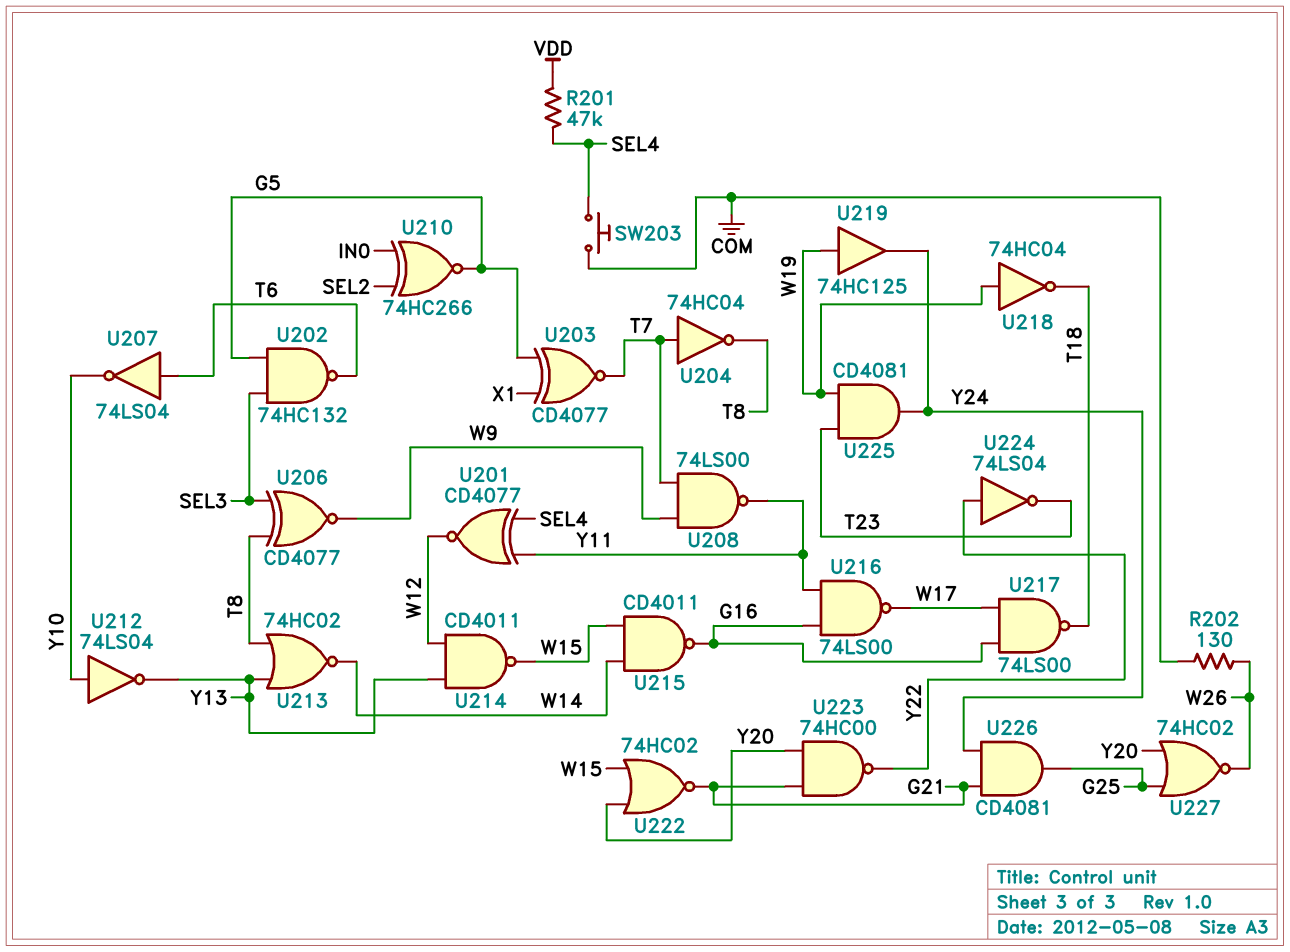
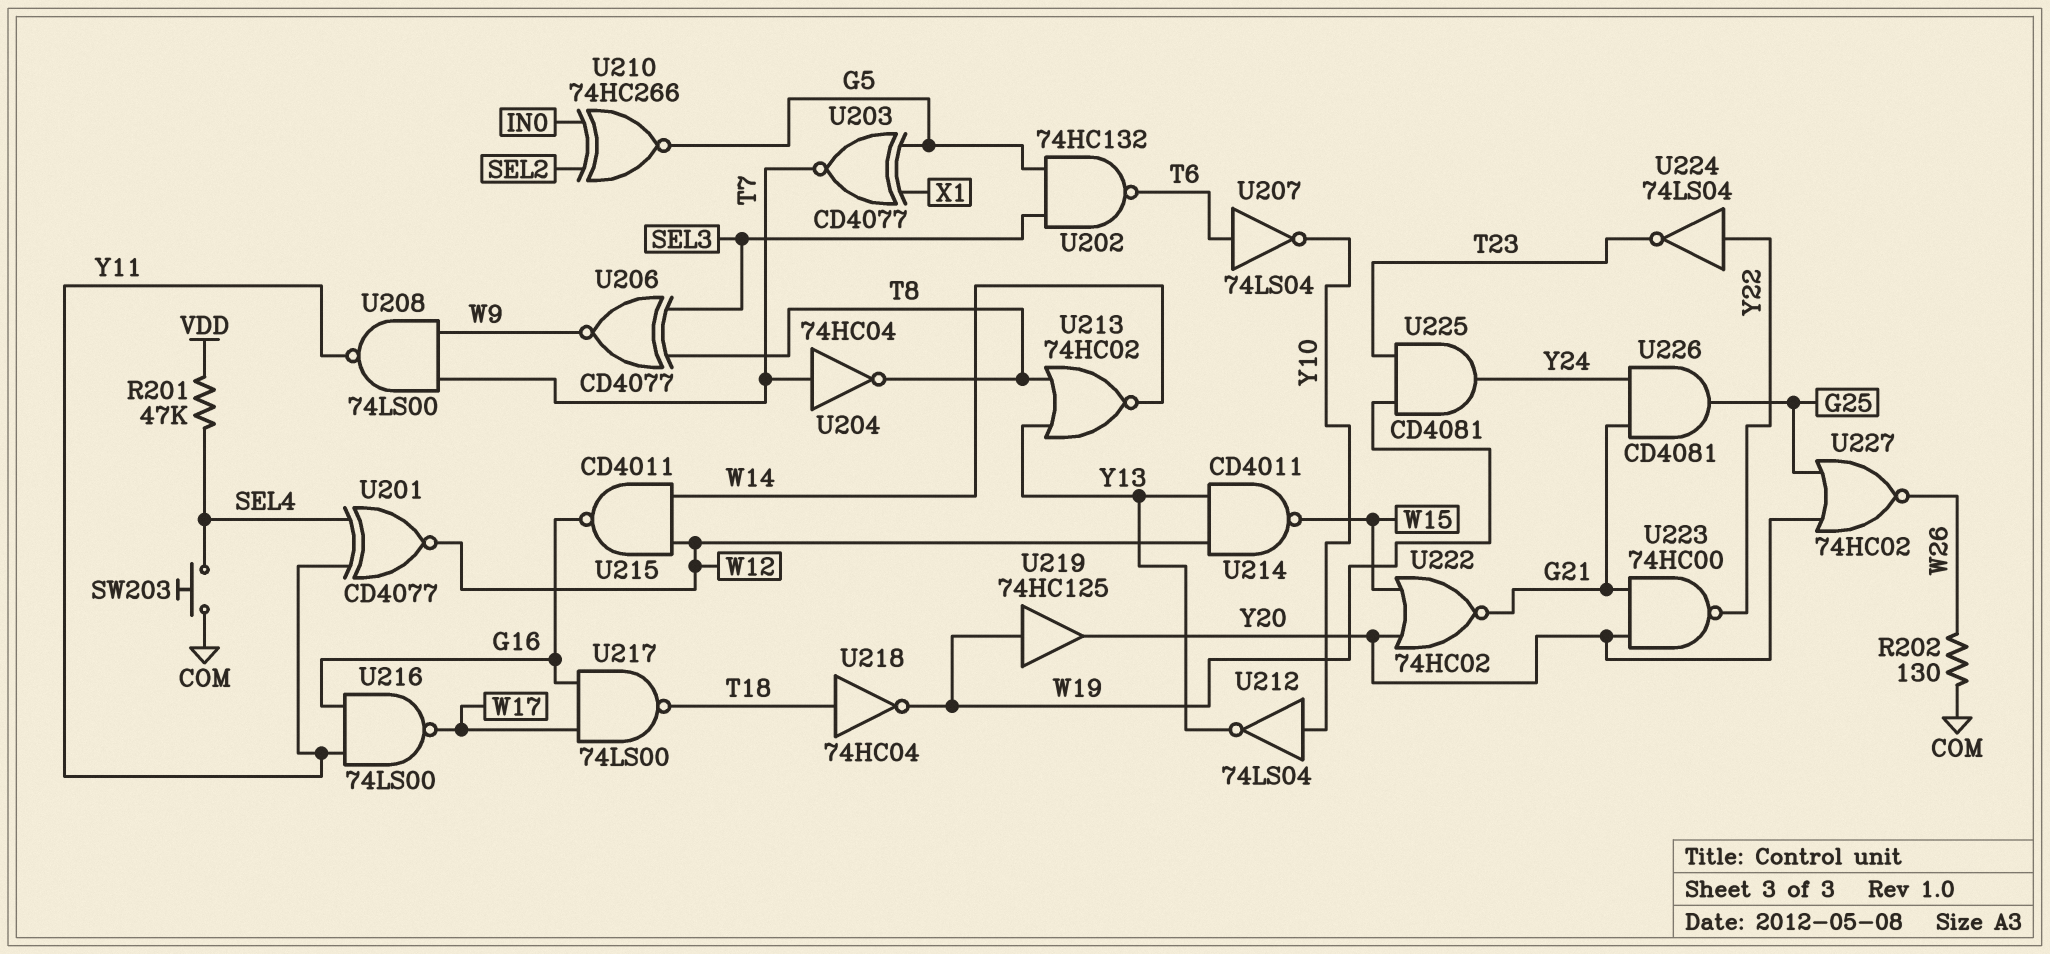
U215: NAND CD4011 (in W14, in W15, out G16) -> NAND CD4011 (in W12, in W14, out G16)
U218: NOT 74HC04 (in W19, out T18) -> NOT 74HC04 (in T18, out W19)
U219: buffer 74HC125 (in W19, out Y24) -> buffer 74HC125 (in W19, out Y20)

